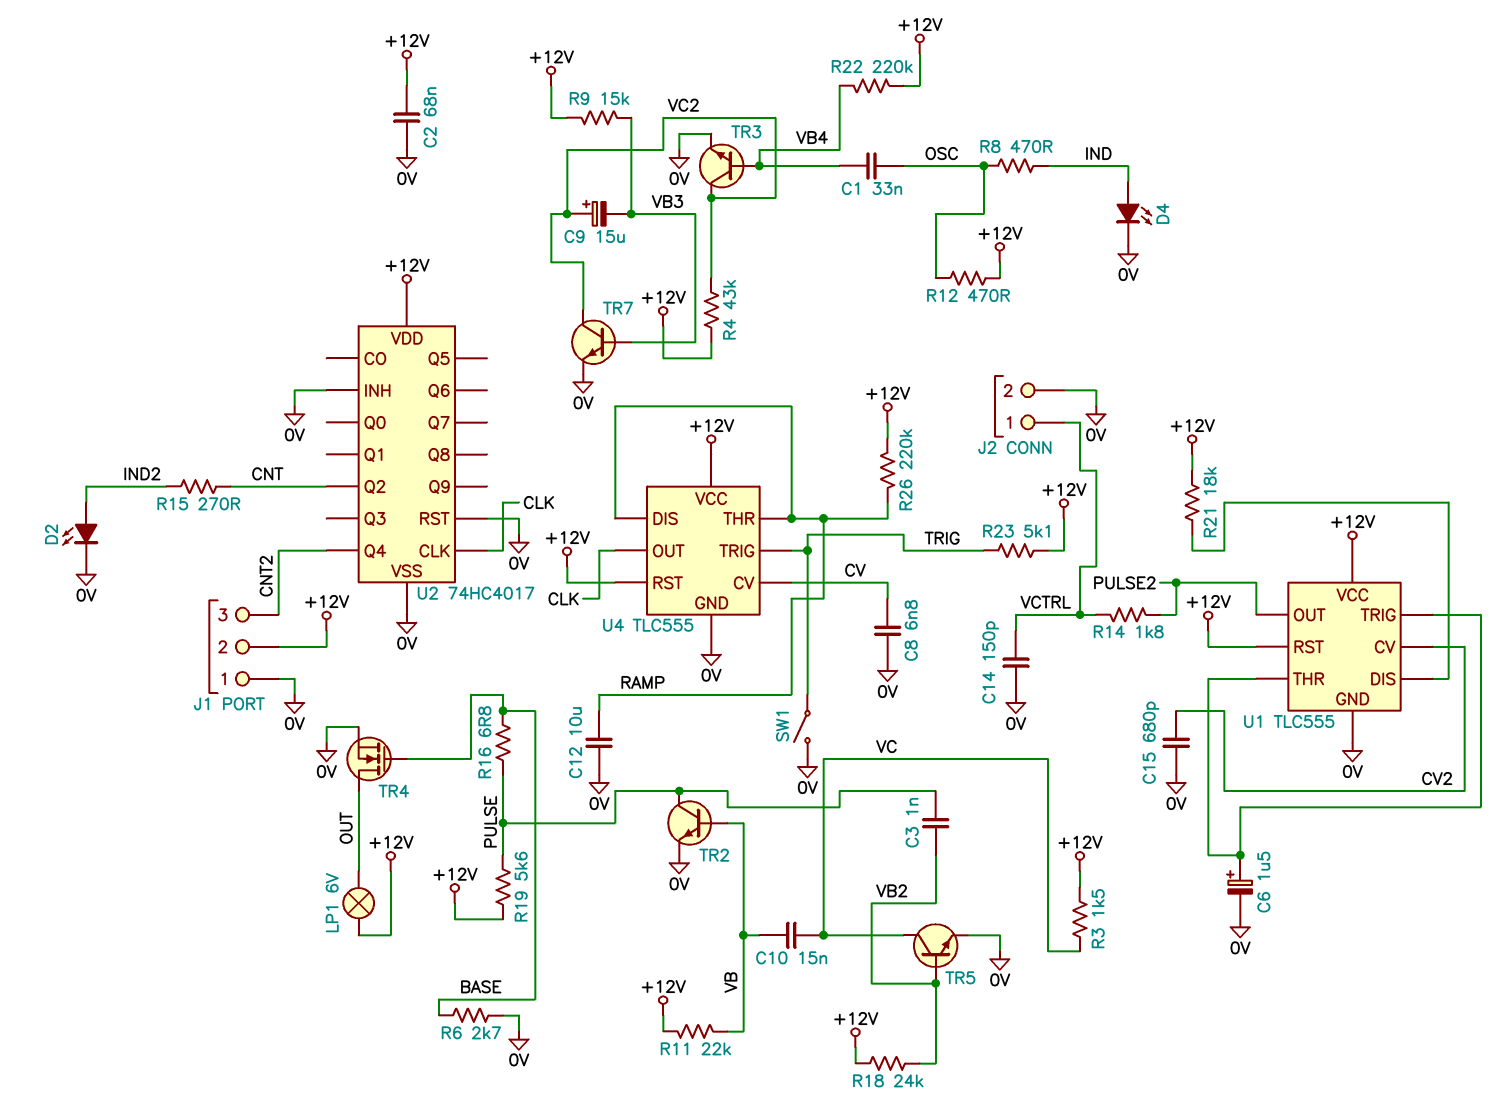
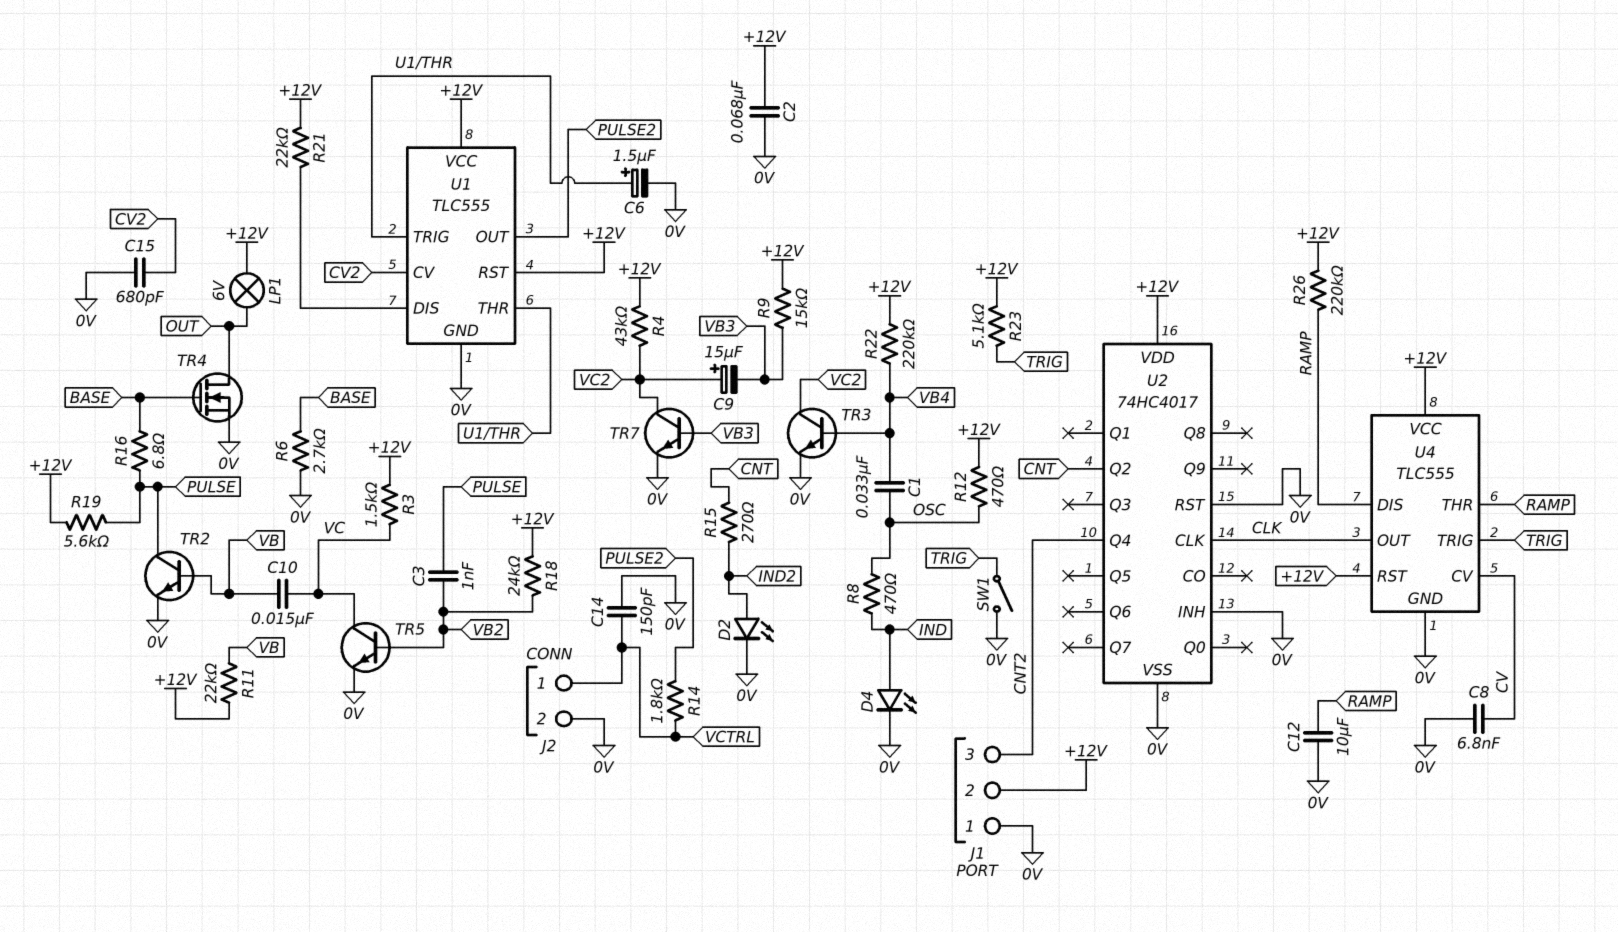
R21: 18k (+12V, U1/DIS) -> 22k (+12V, U1/DIS)

